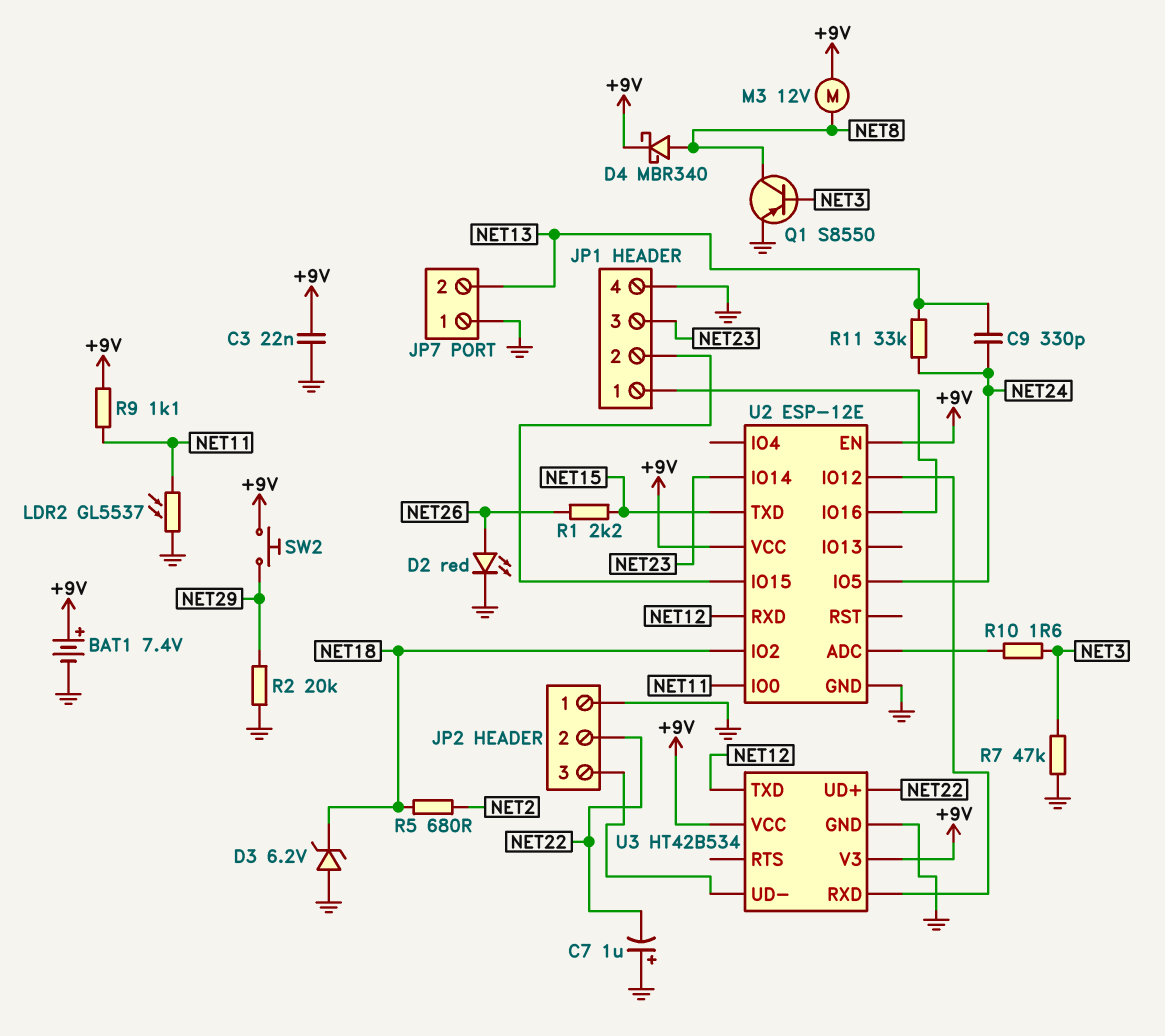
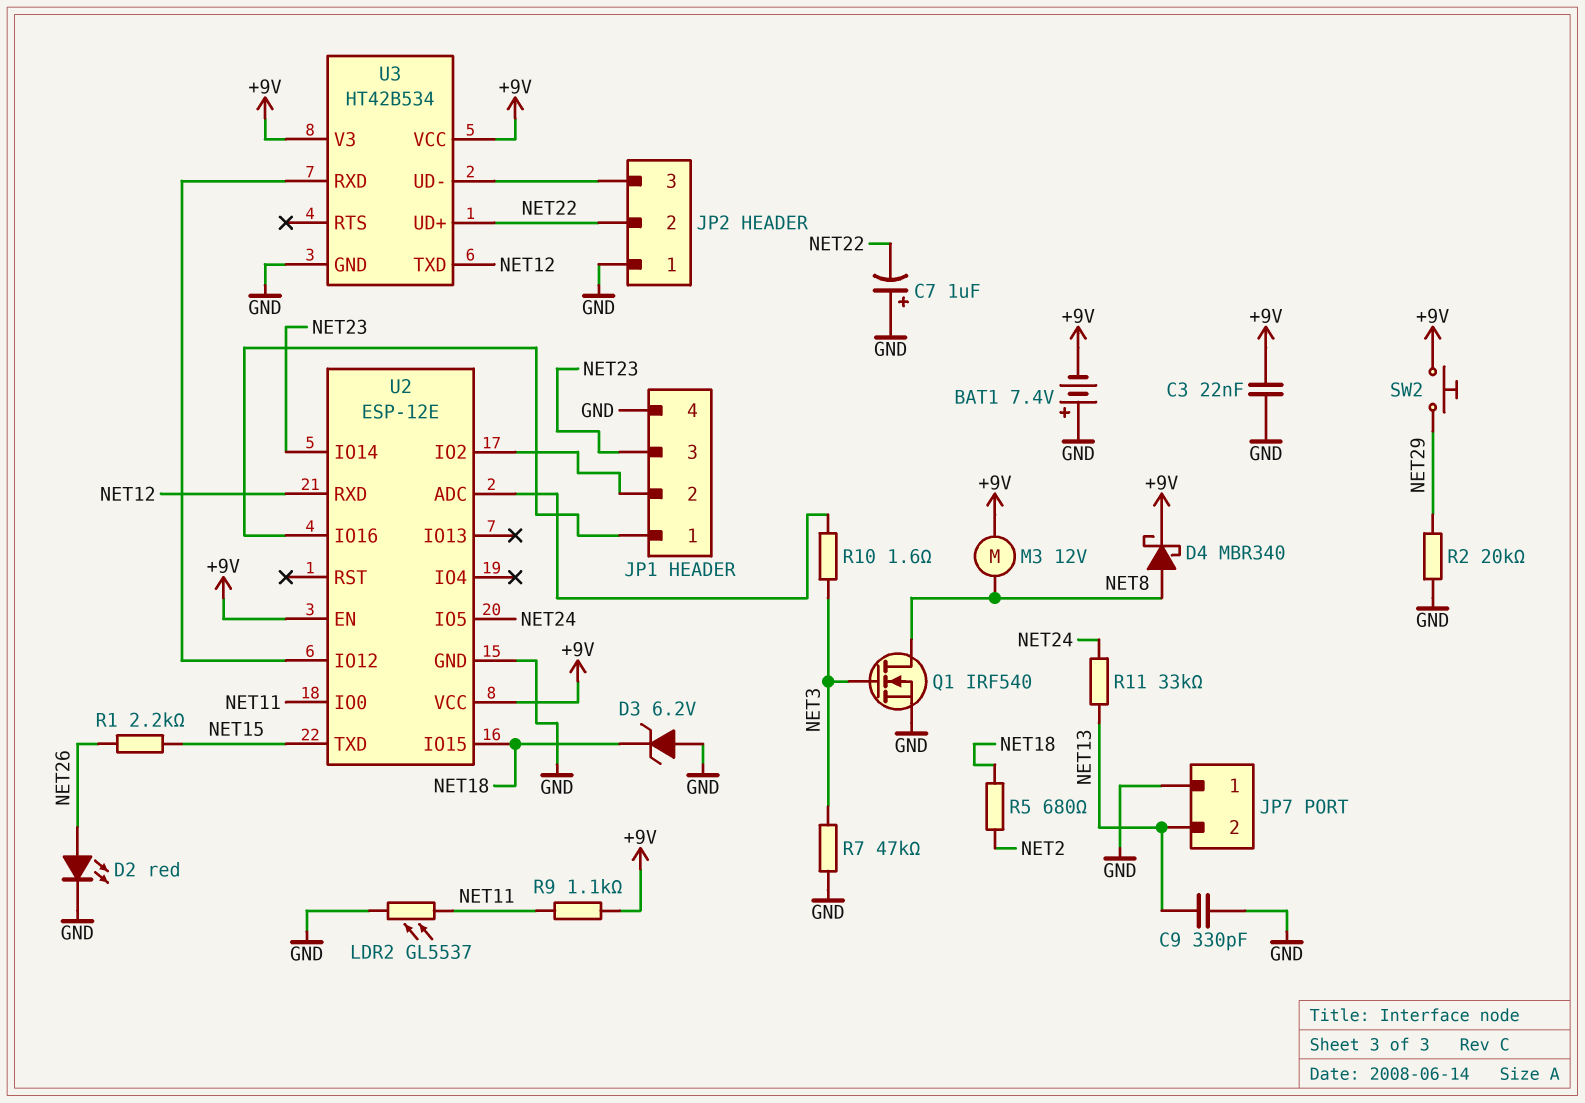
BAT1: 7.4V (plus +9V, minus GND) -> 7.4V (plus GND, minus +9V)
C9: 330pF (NET13, NET24) -> 330pF (GND, NET13)
Q1: PNP S8550 (B NET3, C NET8, E GND) -> NMOS IRF540 (G NET3, D NET8, S GND)
U2 pin IO2: NET18 -> JP1/2
U2 pin IO15: JP1/2 -> NET18

